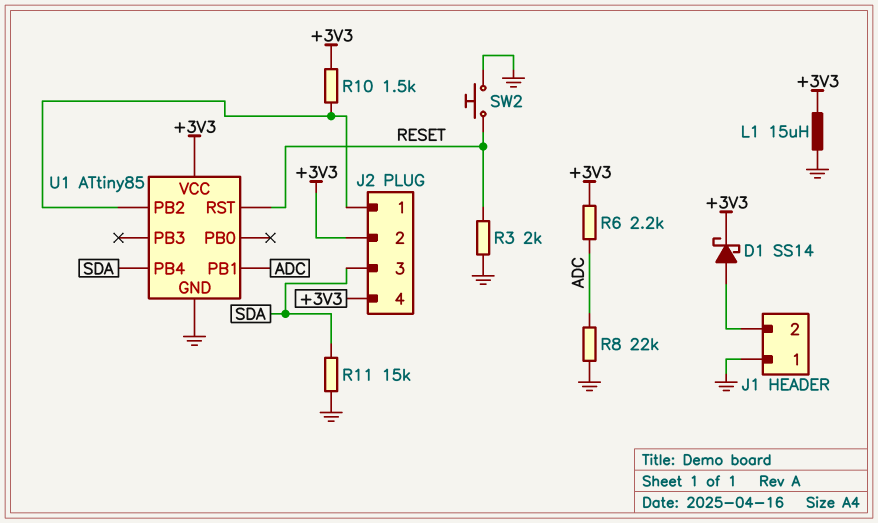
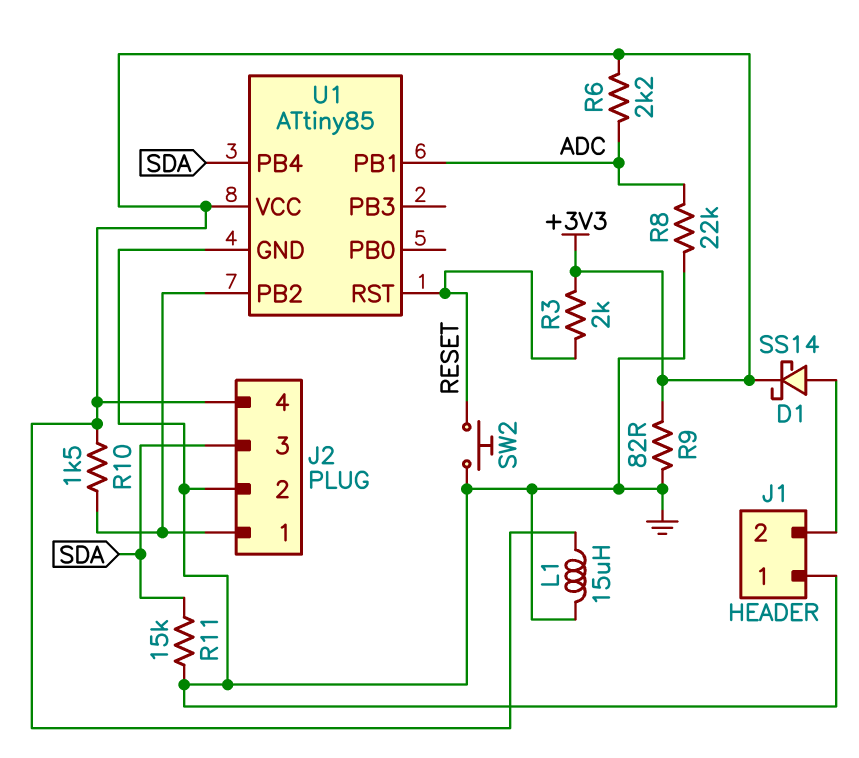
J2 pin 2: +3V3 -> GND
R3: 2k (GND, RESET) -> 2k (+3V3, RESET)
R9: none -> 82 (+3V3, GND)

